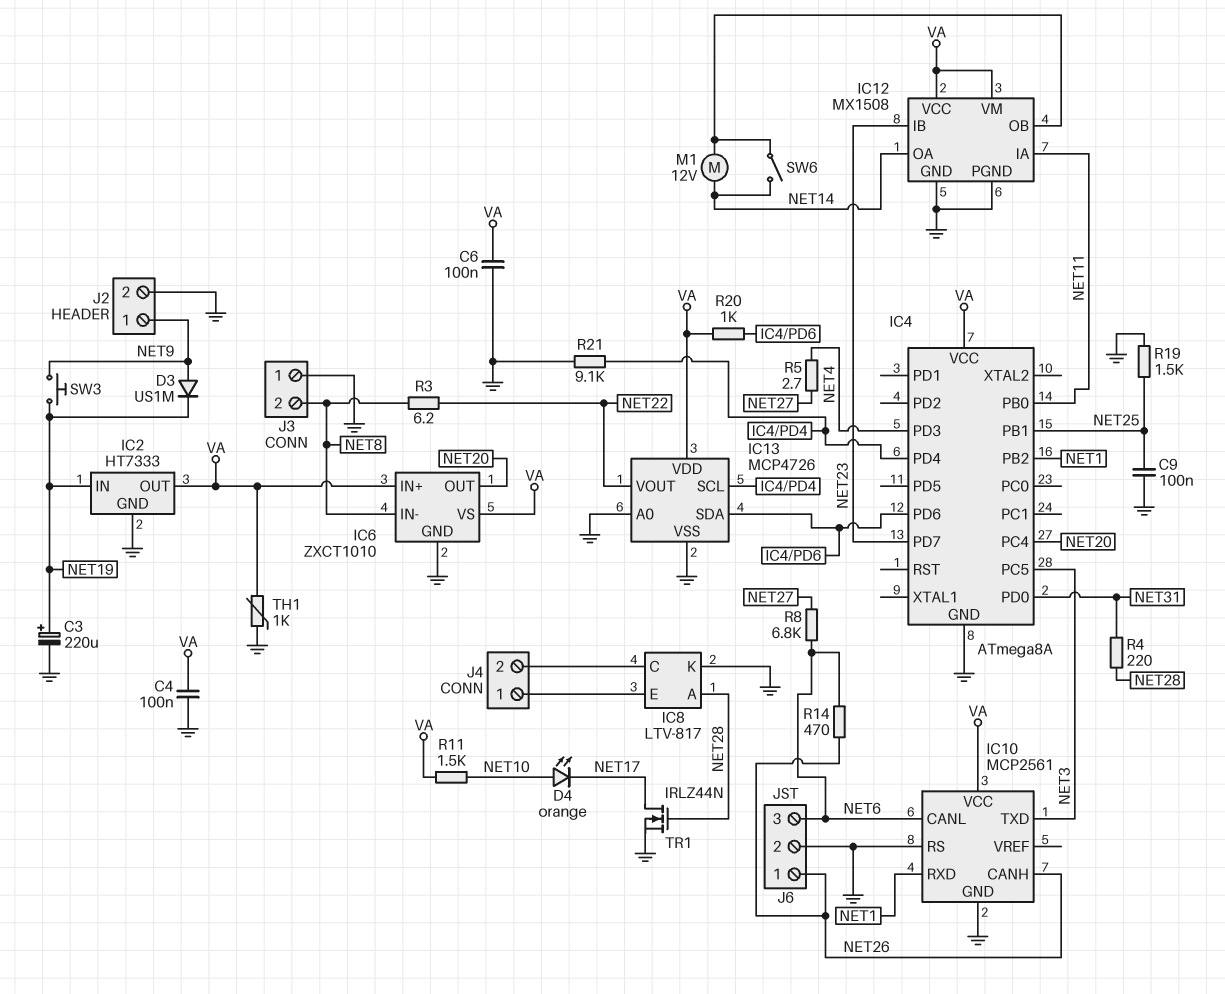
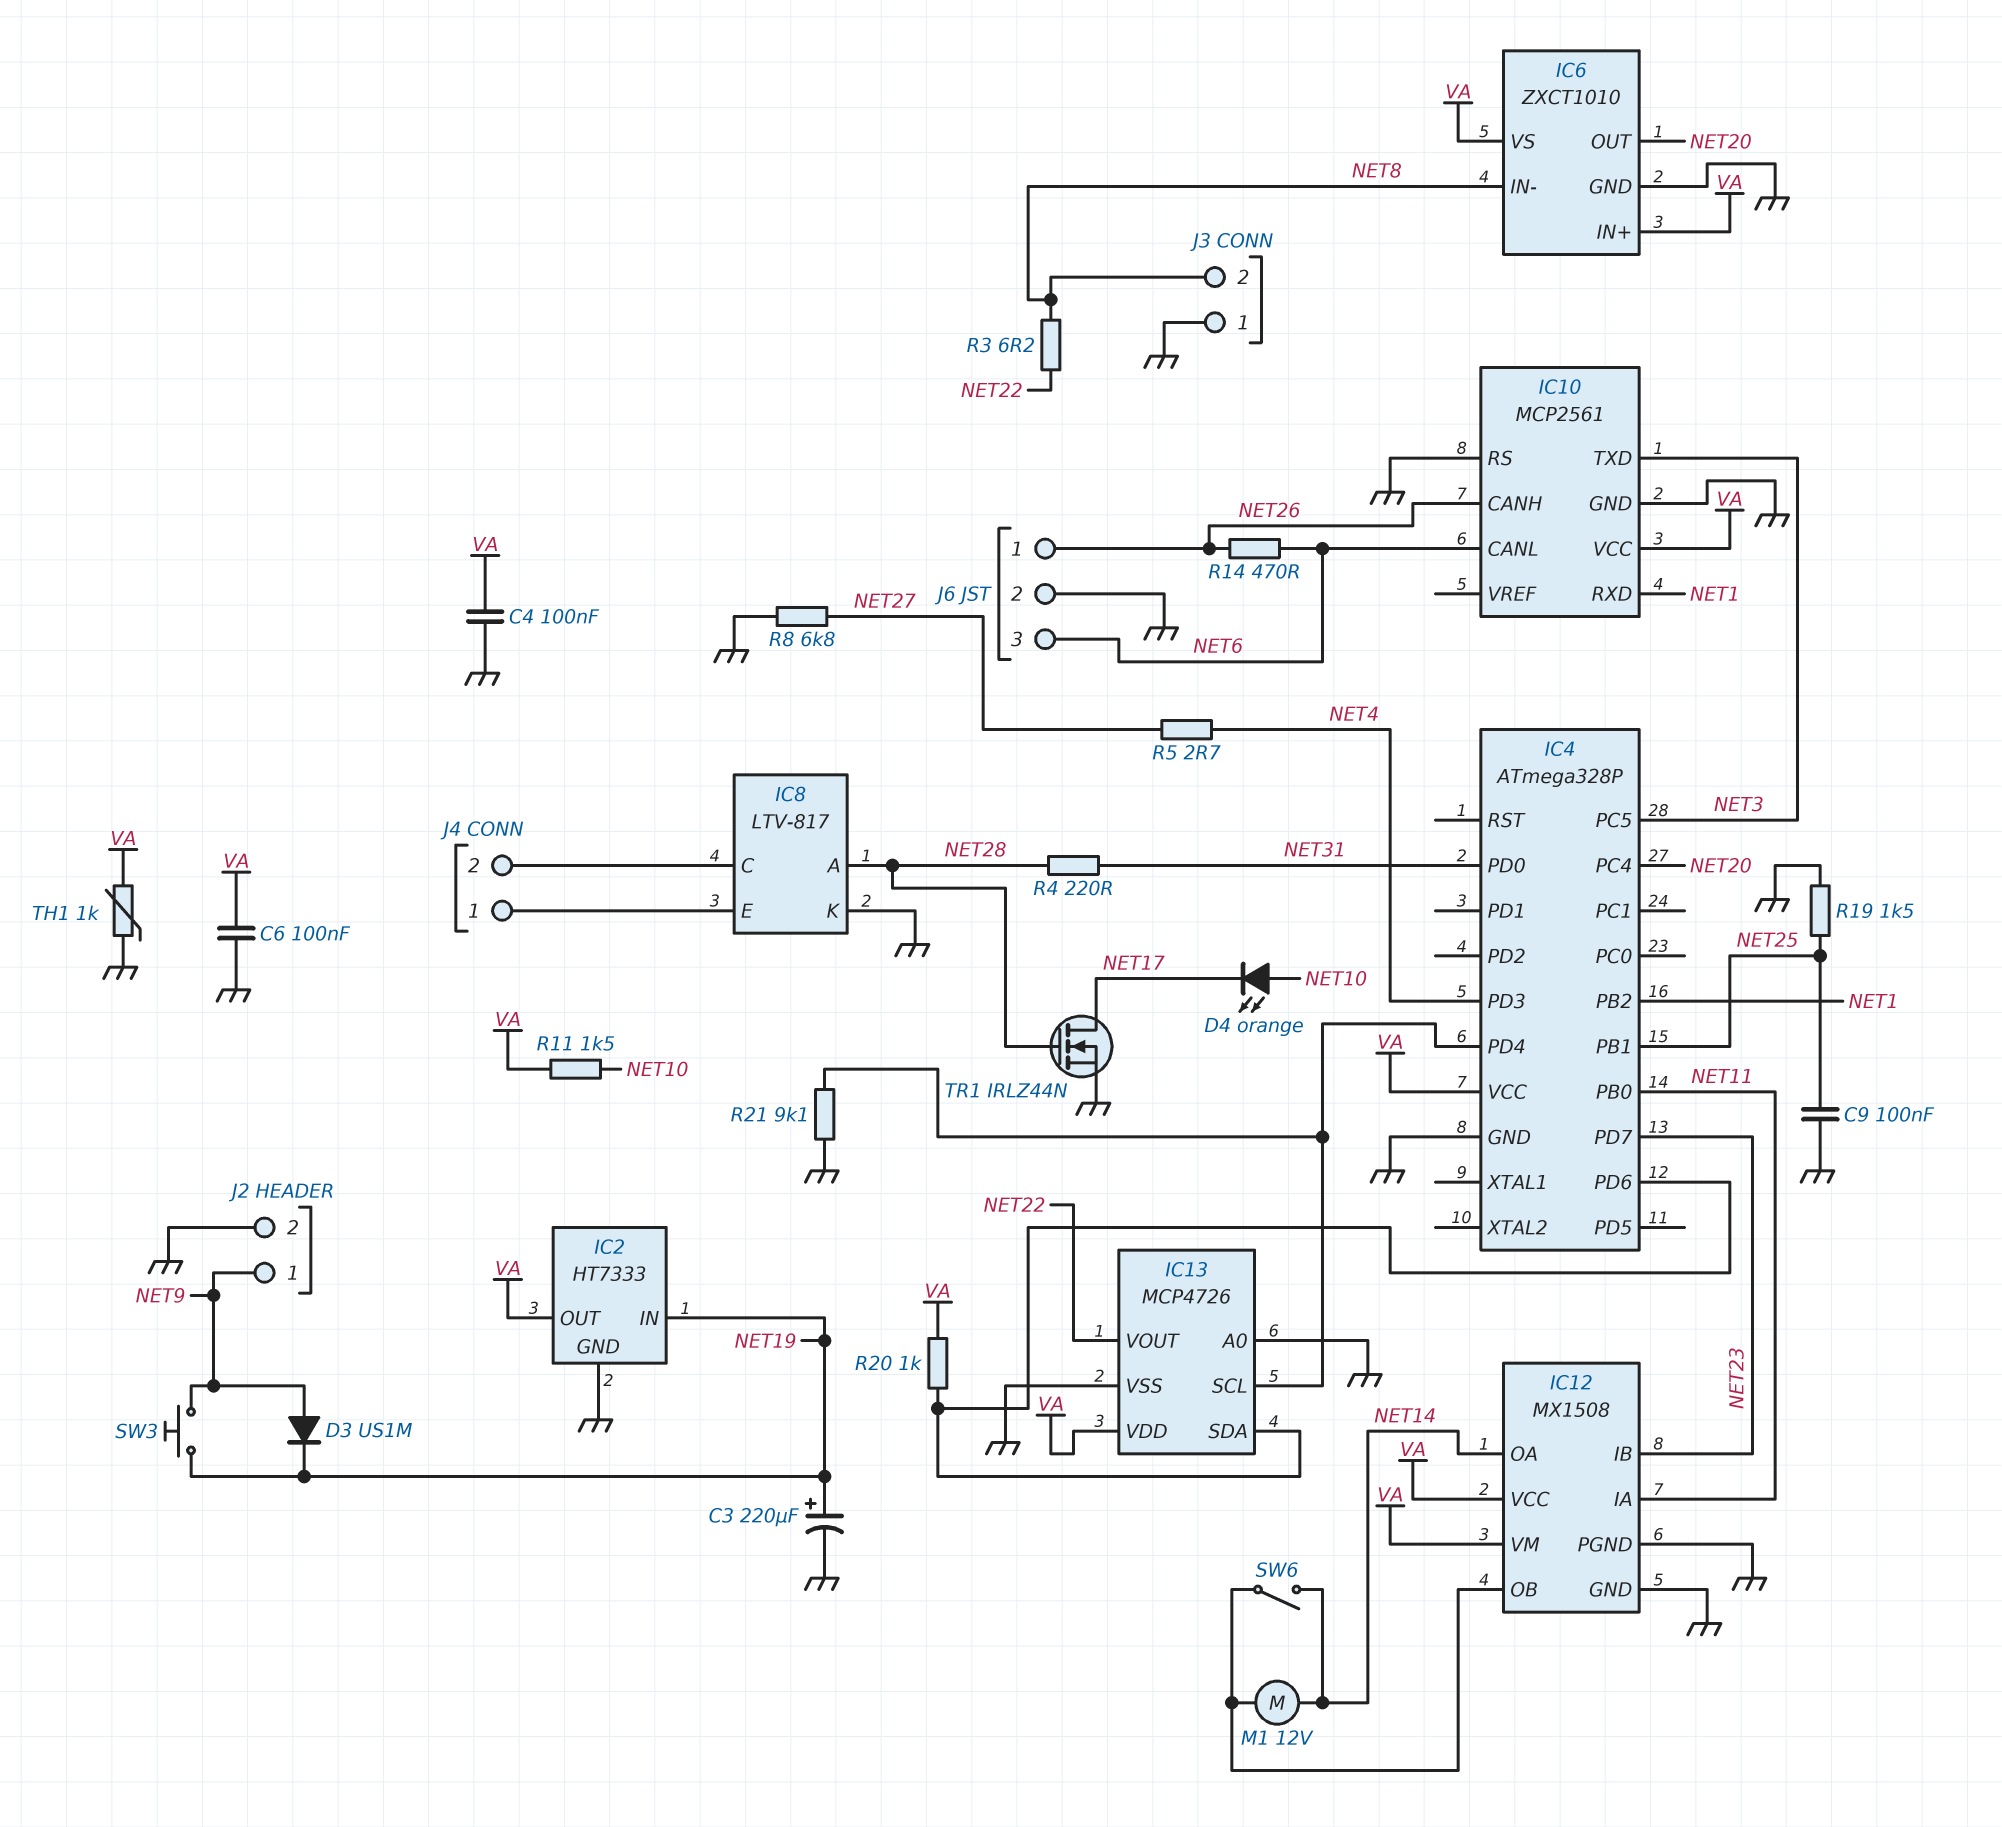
IC4: ATmega8A -> ATmega328P
R8: 6.8k (NET6, NET27) -> 6.8k (GND, NET27)

